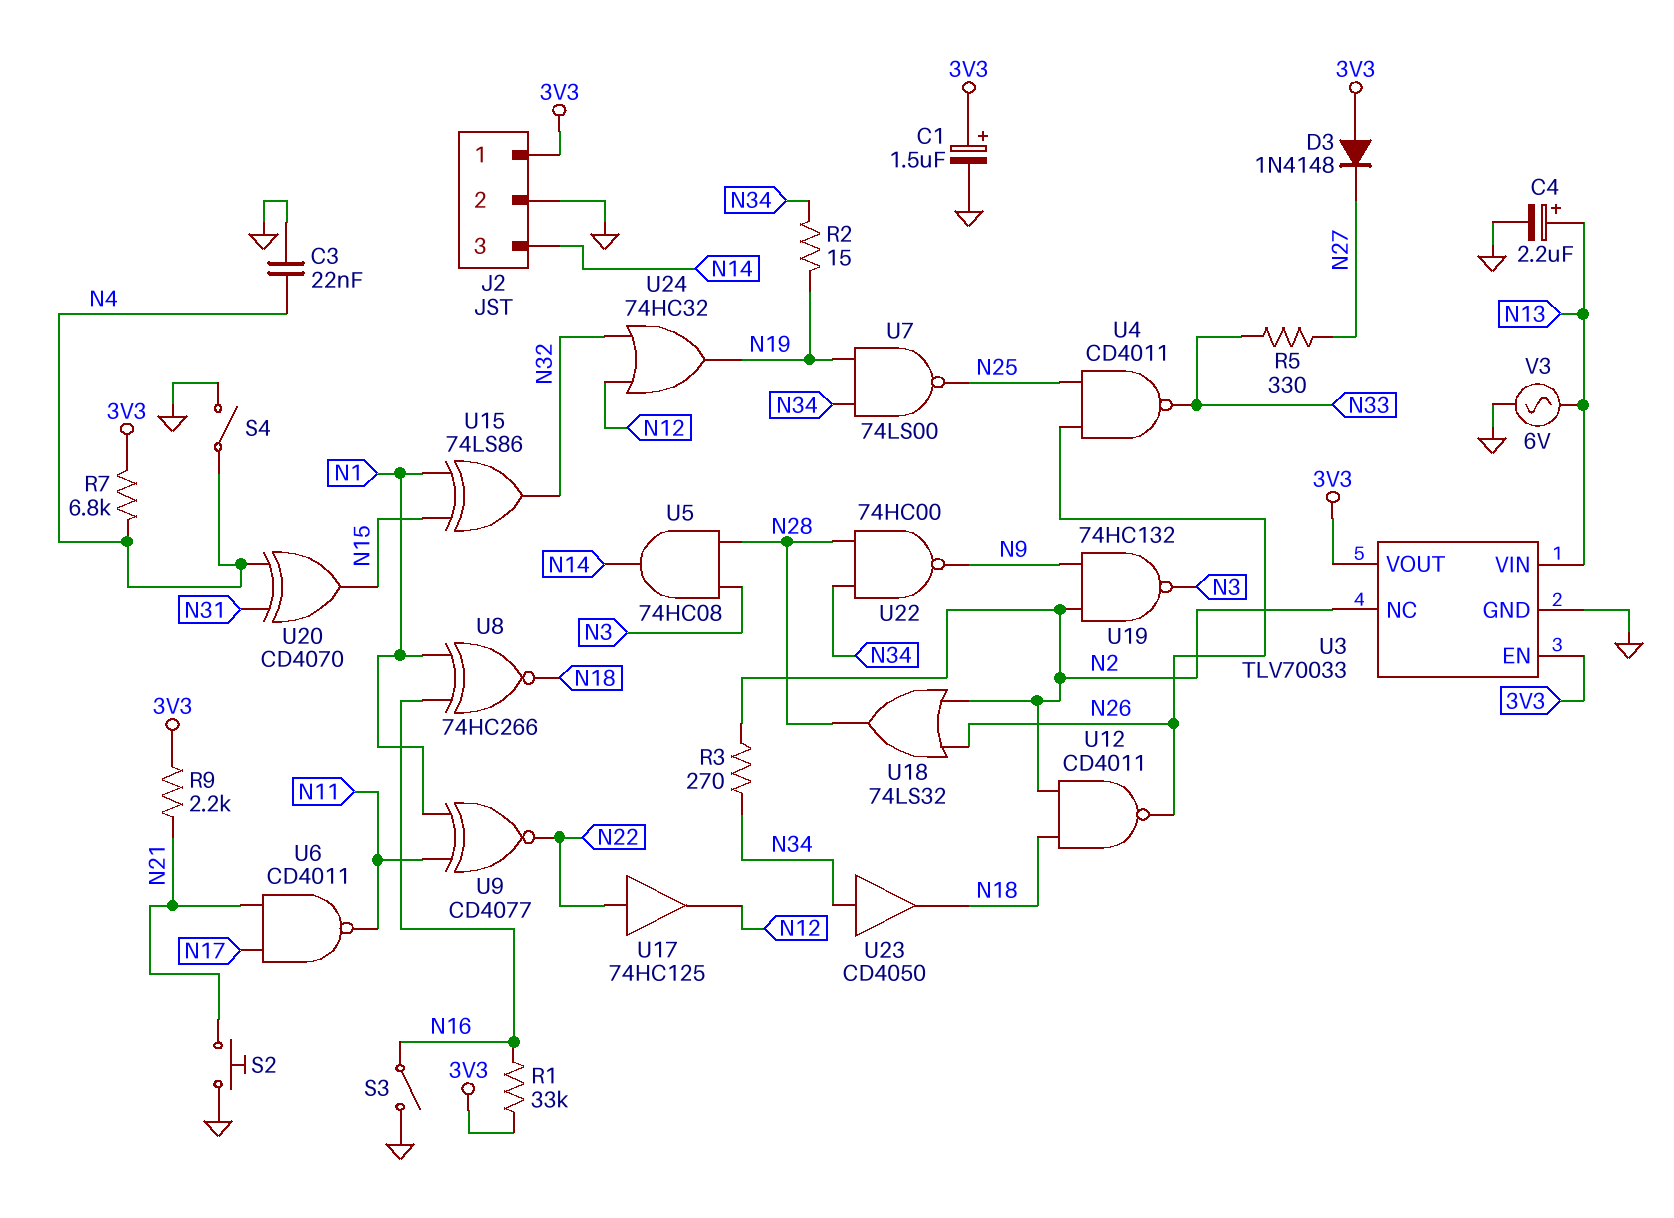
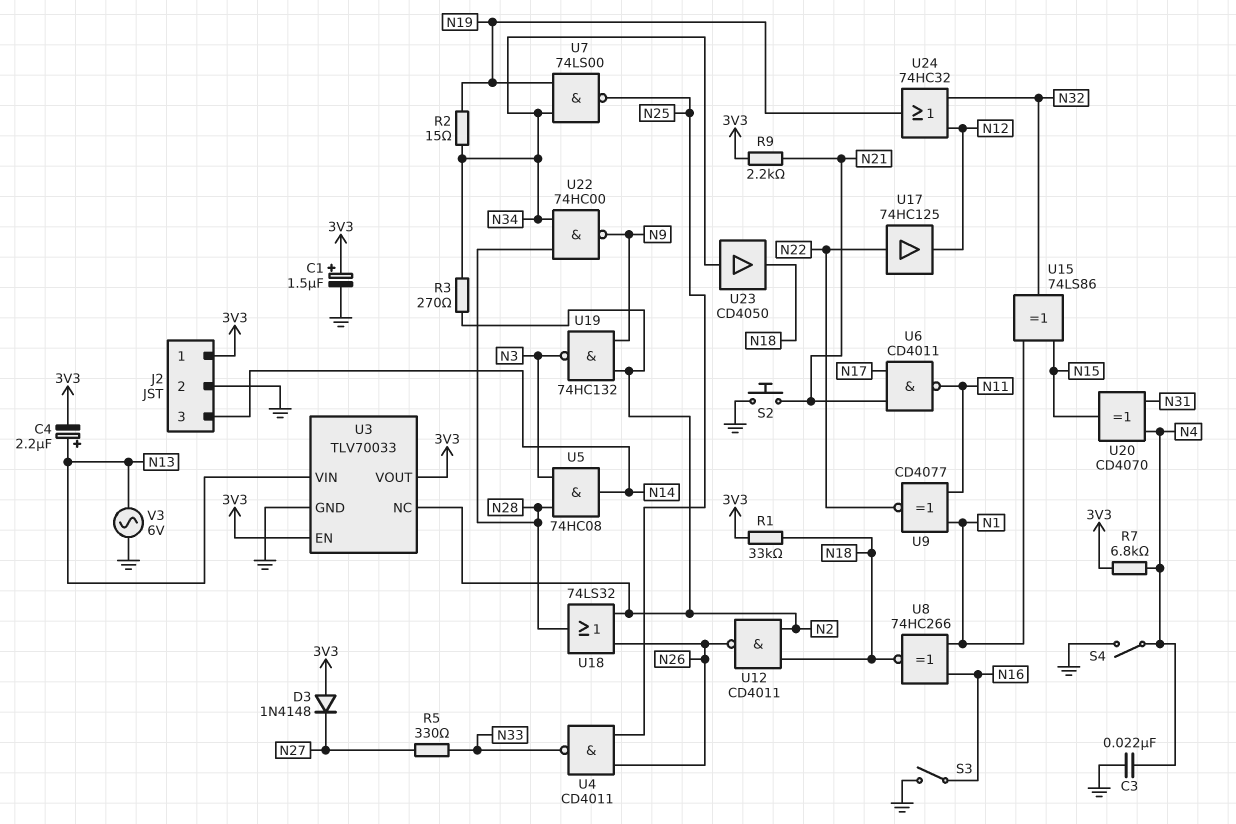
C4: 2.2uF (plus N13, minus GND) -> 2.2uF (plus N13, minus 3V3)
R1: 33k (3V3, N16) -> 33k (3V3, N18)

